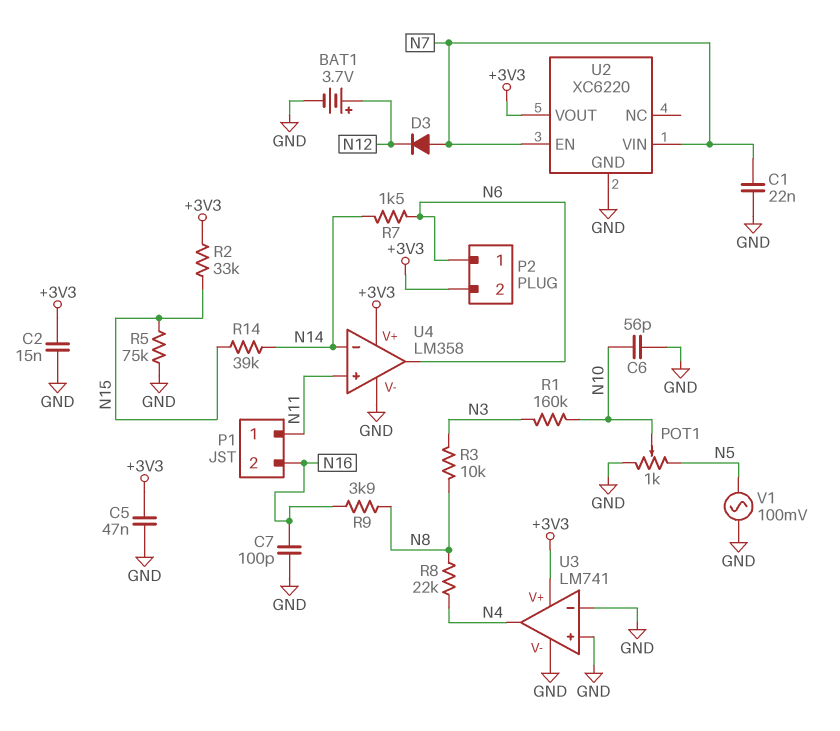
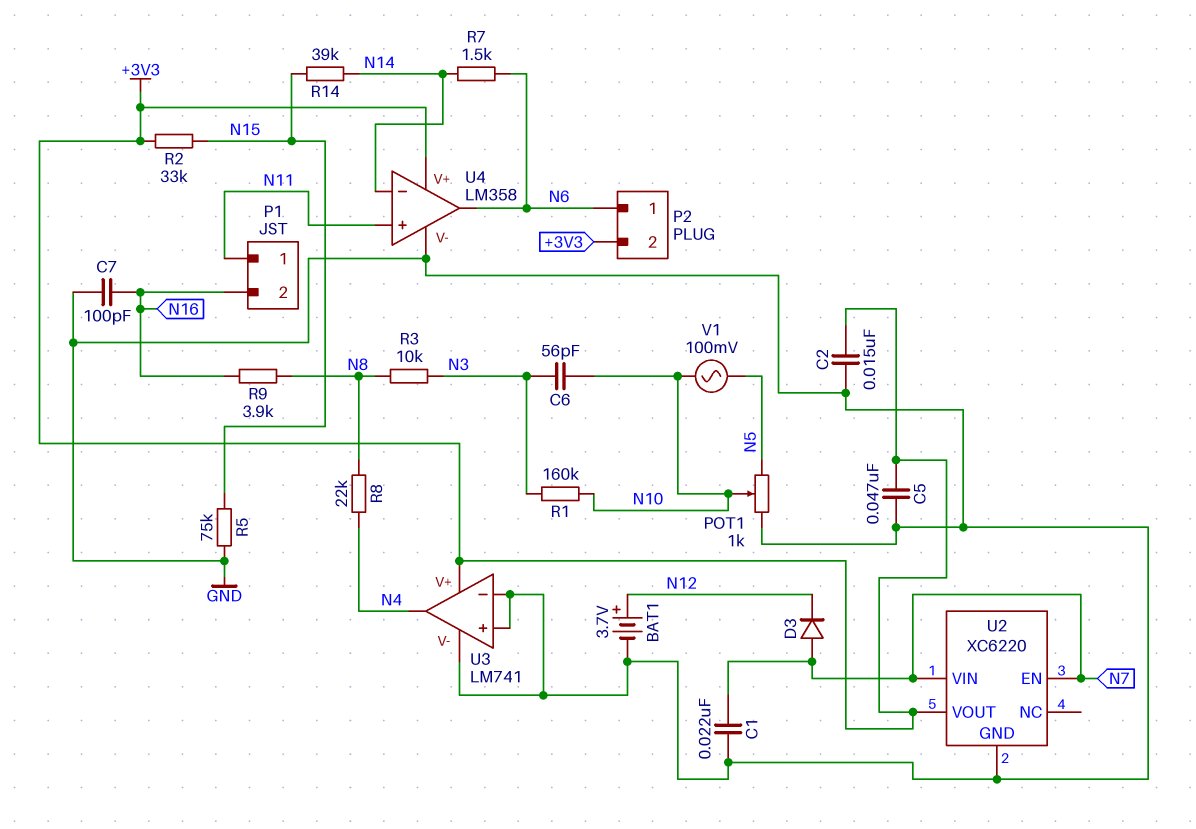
C6: 56pF (GND, N10) -> 56pF (N3, N10)
V1: AC 100mV (GND, N5) -> AC 100mV (N5, N10)

